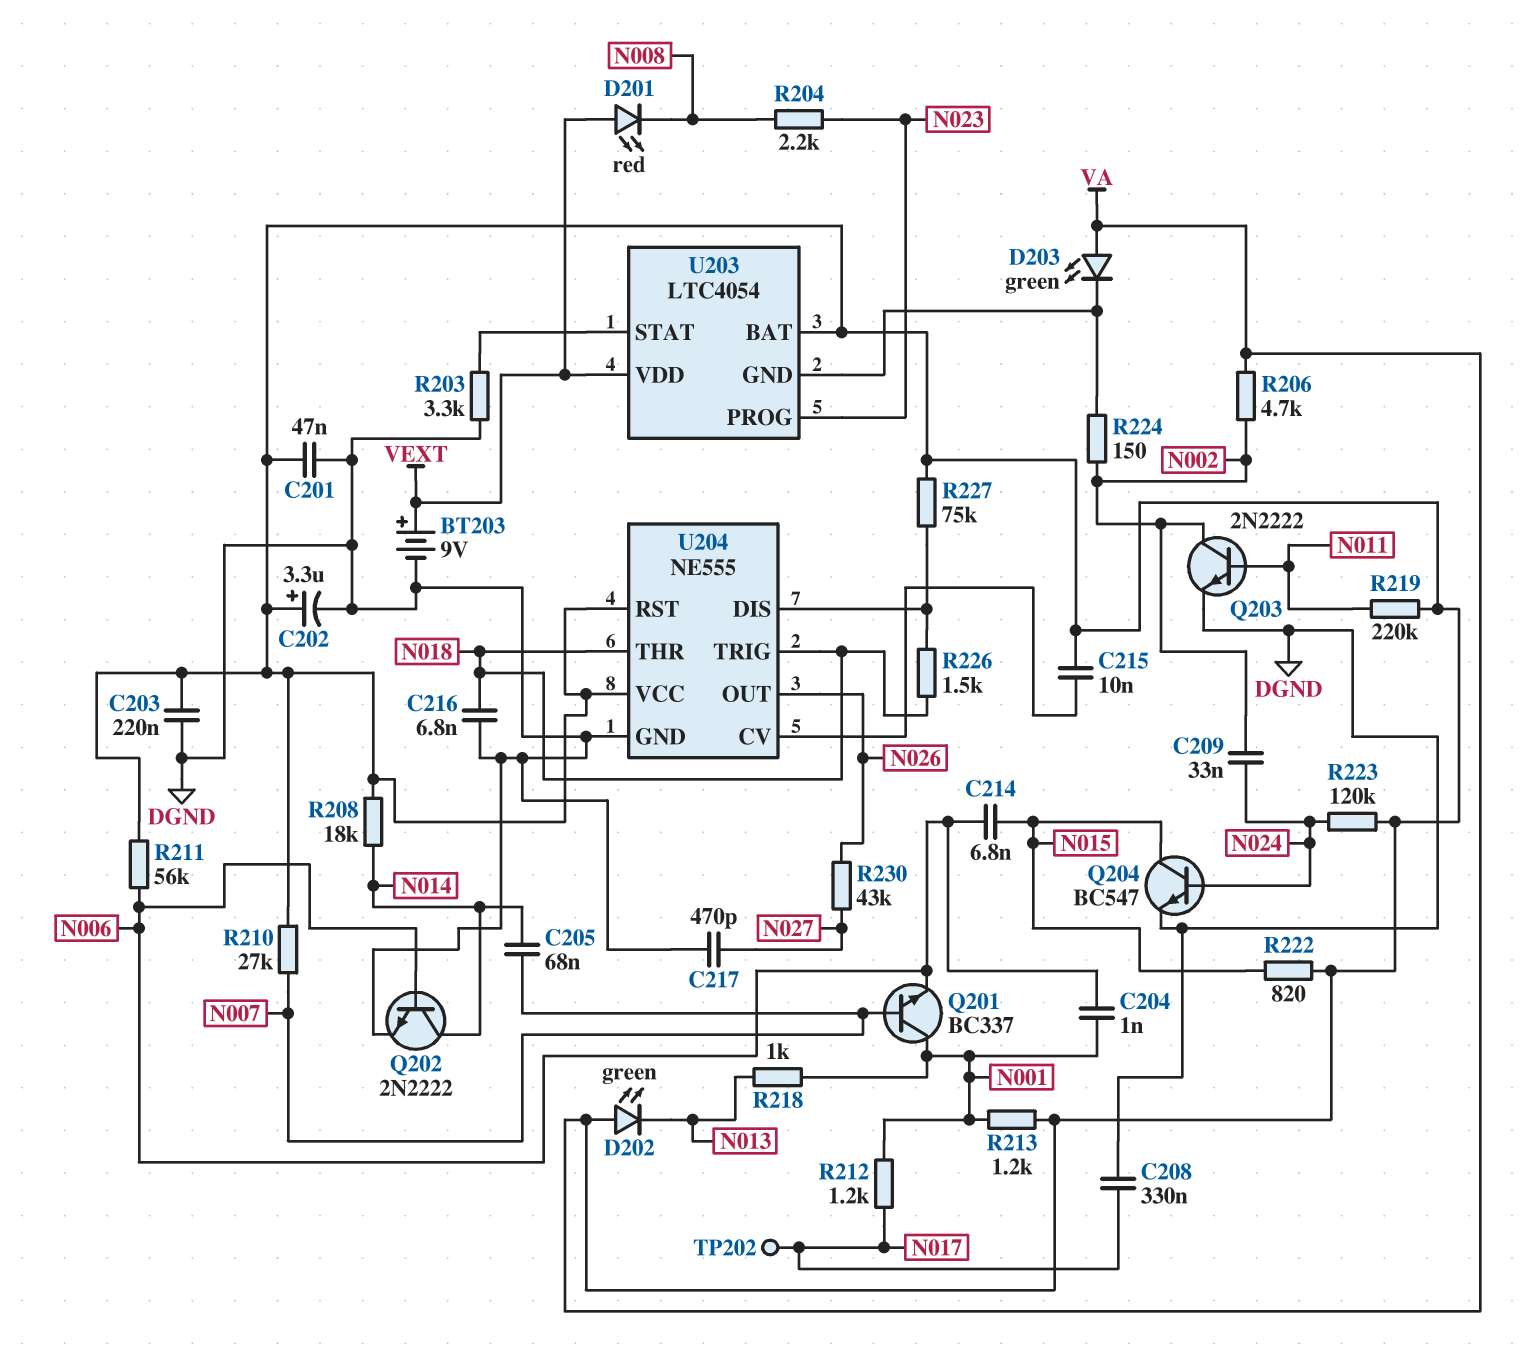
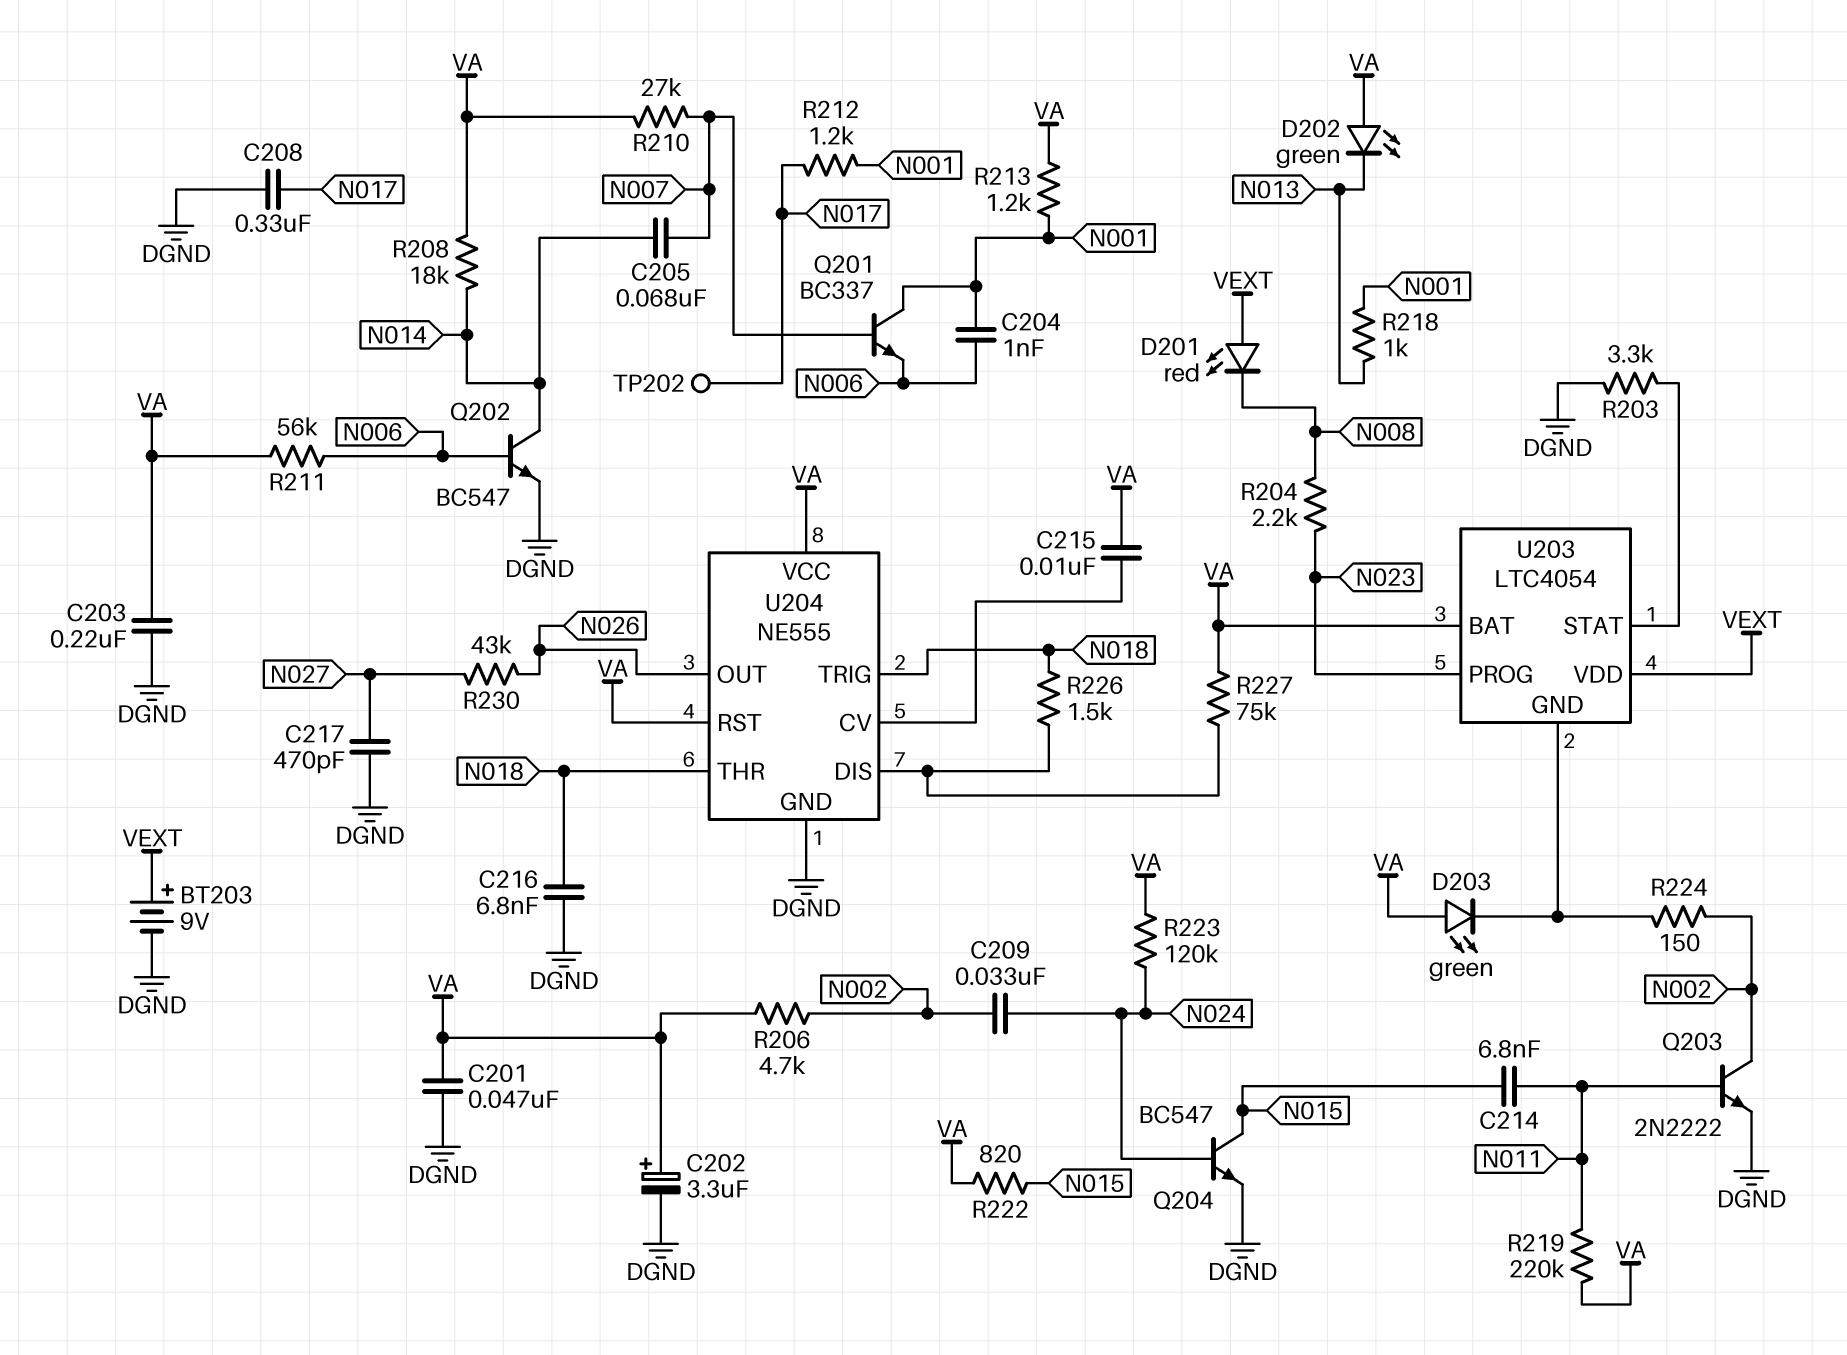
C214: 6.8nF (N006, N015) -> 6.8nF (N011, N015)
Q202: NPN 2N2222 (B N006, C N014, E DGND) -> NPN BC547 (B N006, C N014, E DGND)

